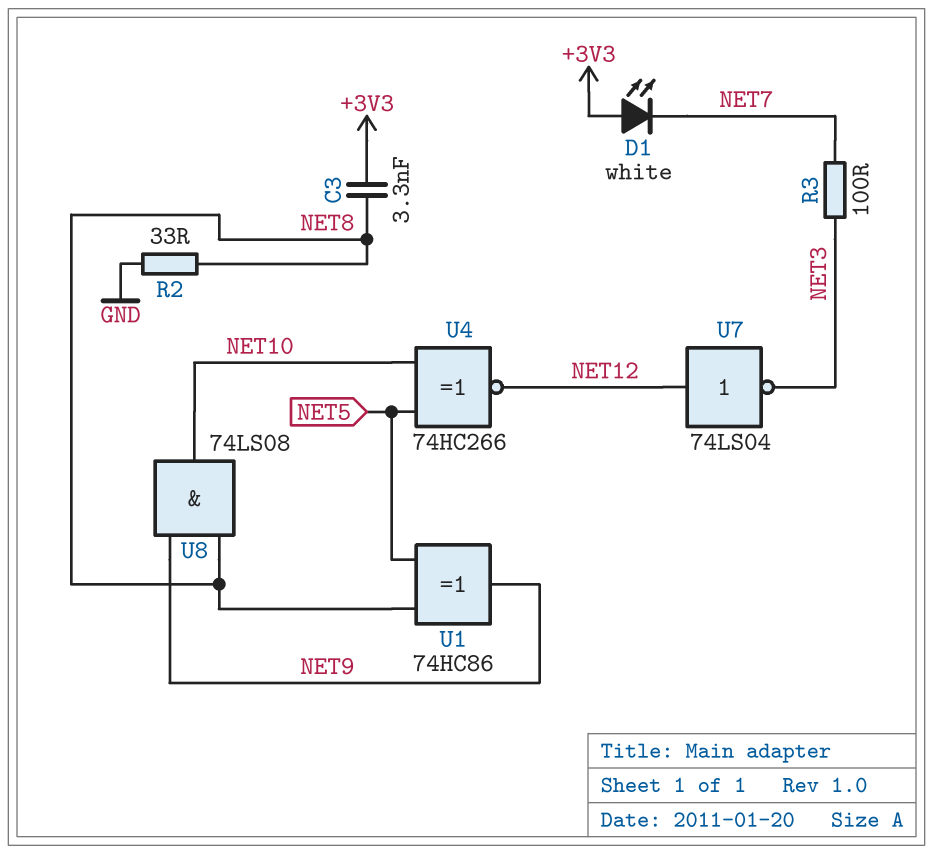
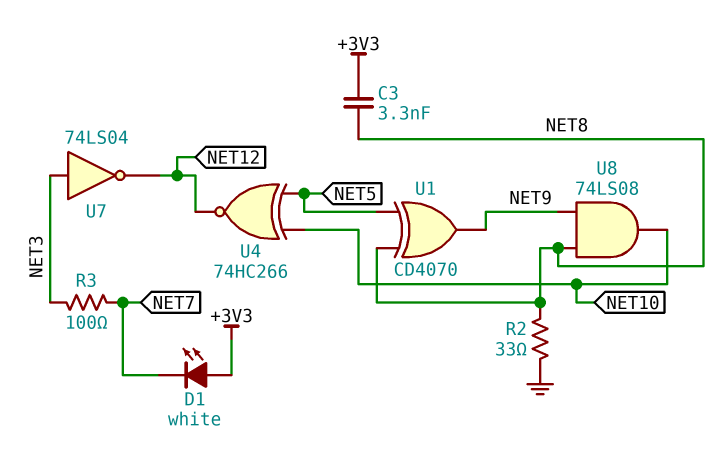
U1: XOR 74HC86 (in NET5, in NET8, out NET9) -> XOR CD4070 (in NET5, in NET8, out NET9)
U7: NOT 74LS04 (in NET12, out NET3) -> NOT 74LS04 (in NET3, out NET12)

